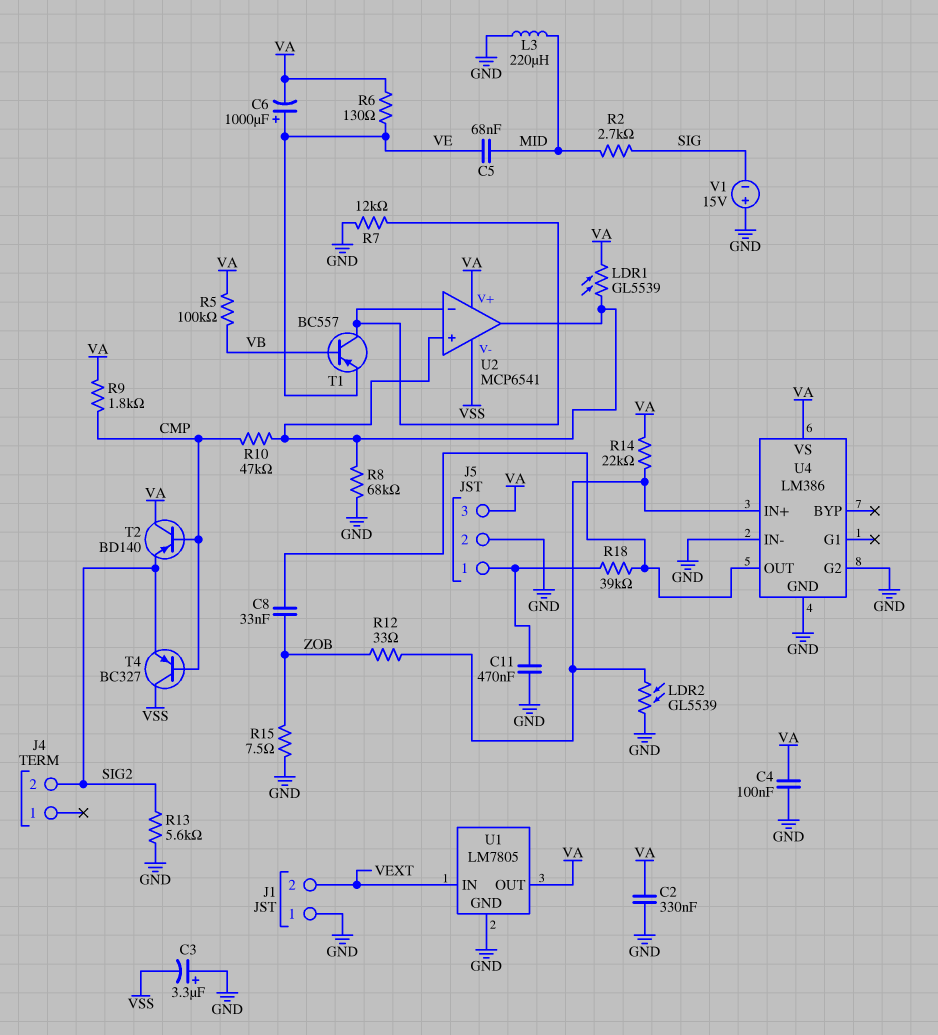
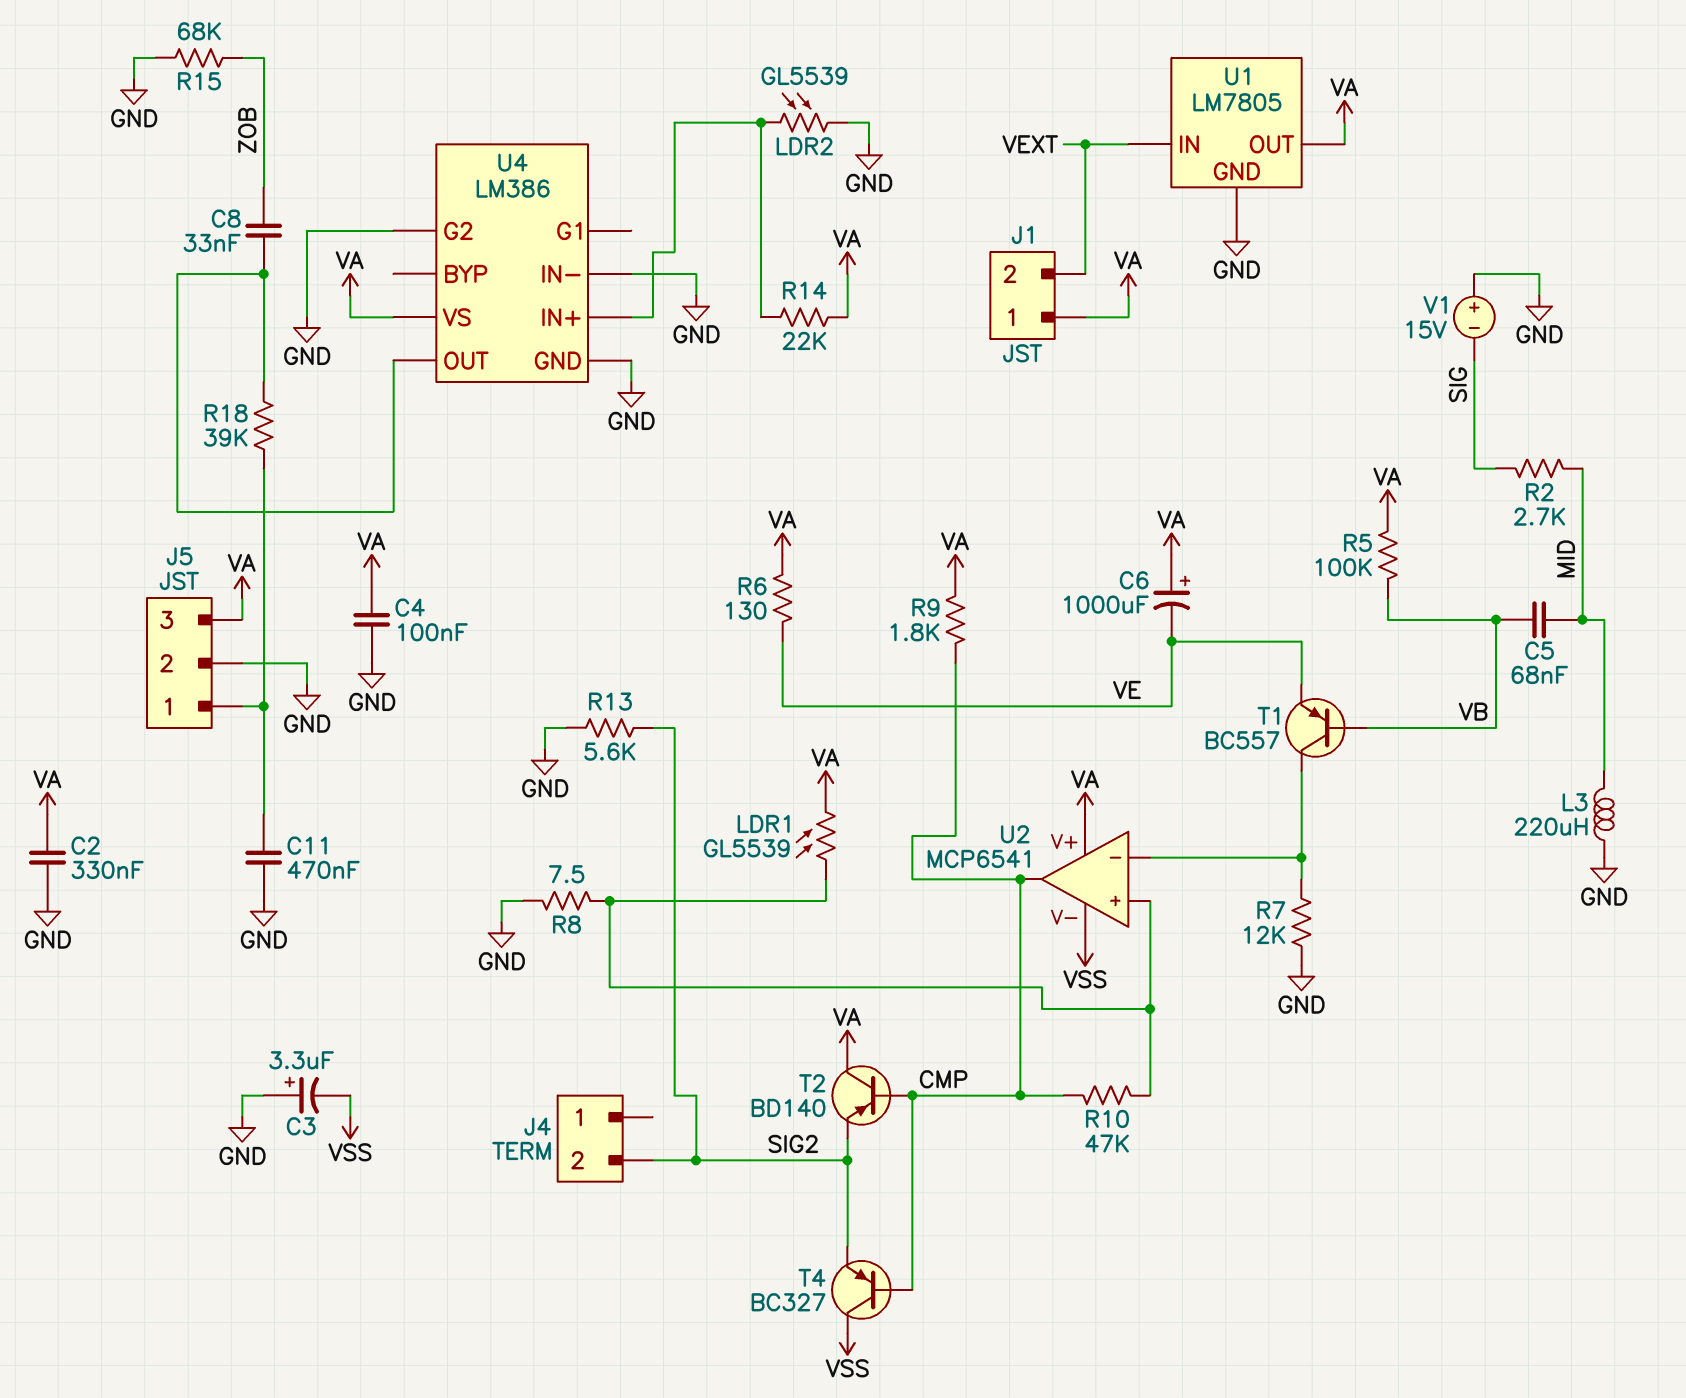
C5: 68nF (MID, VE) -> 68nF (MID, VB)
C6: 1000uF (plus VE, minus VA) -> 1000uF (plus VA, minus VE)
J1 pin 1: GND -> VA
R8: 68k (GND, U2/in+) -> 7.5 (GND, U2/in+)
R12: 33 (U4/IN+, ZOB) -> none
R15: 7.5 (GND, ZOB) -> 68k (GND, ZOB)
U2 pin out: U2/in+ -> CMP

